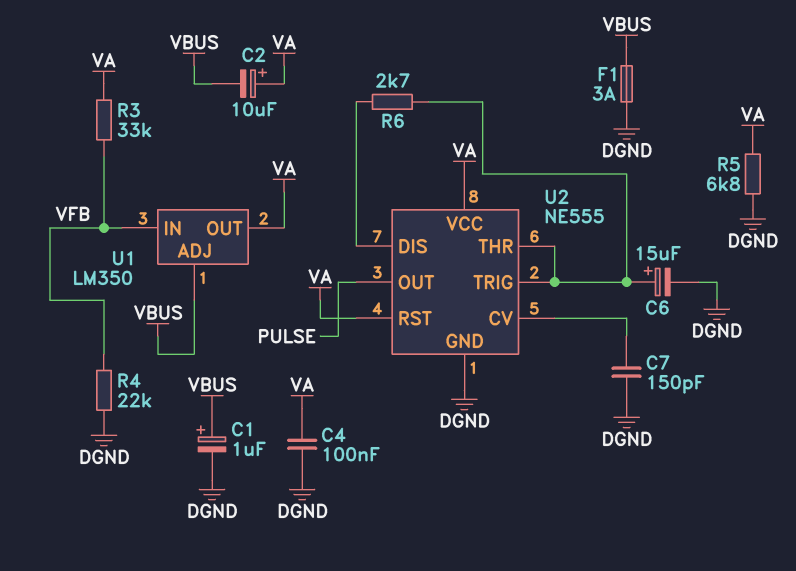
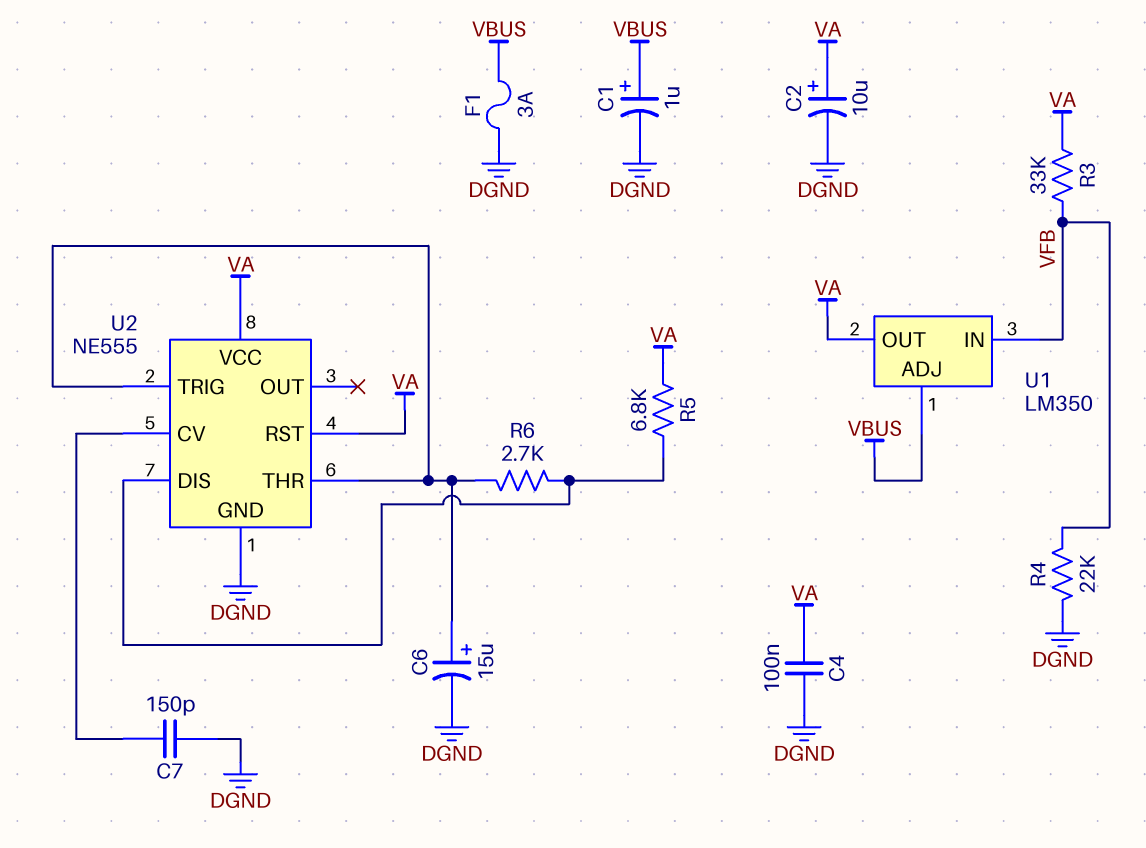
C2: 10uF (plus VA, minus VBUS) -> 10uF (plus VA, minus DGND)
R5: 6.8k (DGND, VA) -> 6.8k (U2/DIS, VA)
U2 pin OUT: PULSE -> none

